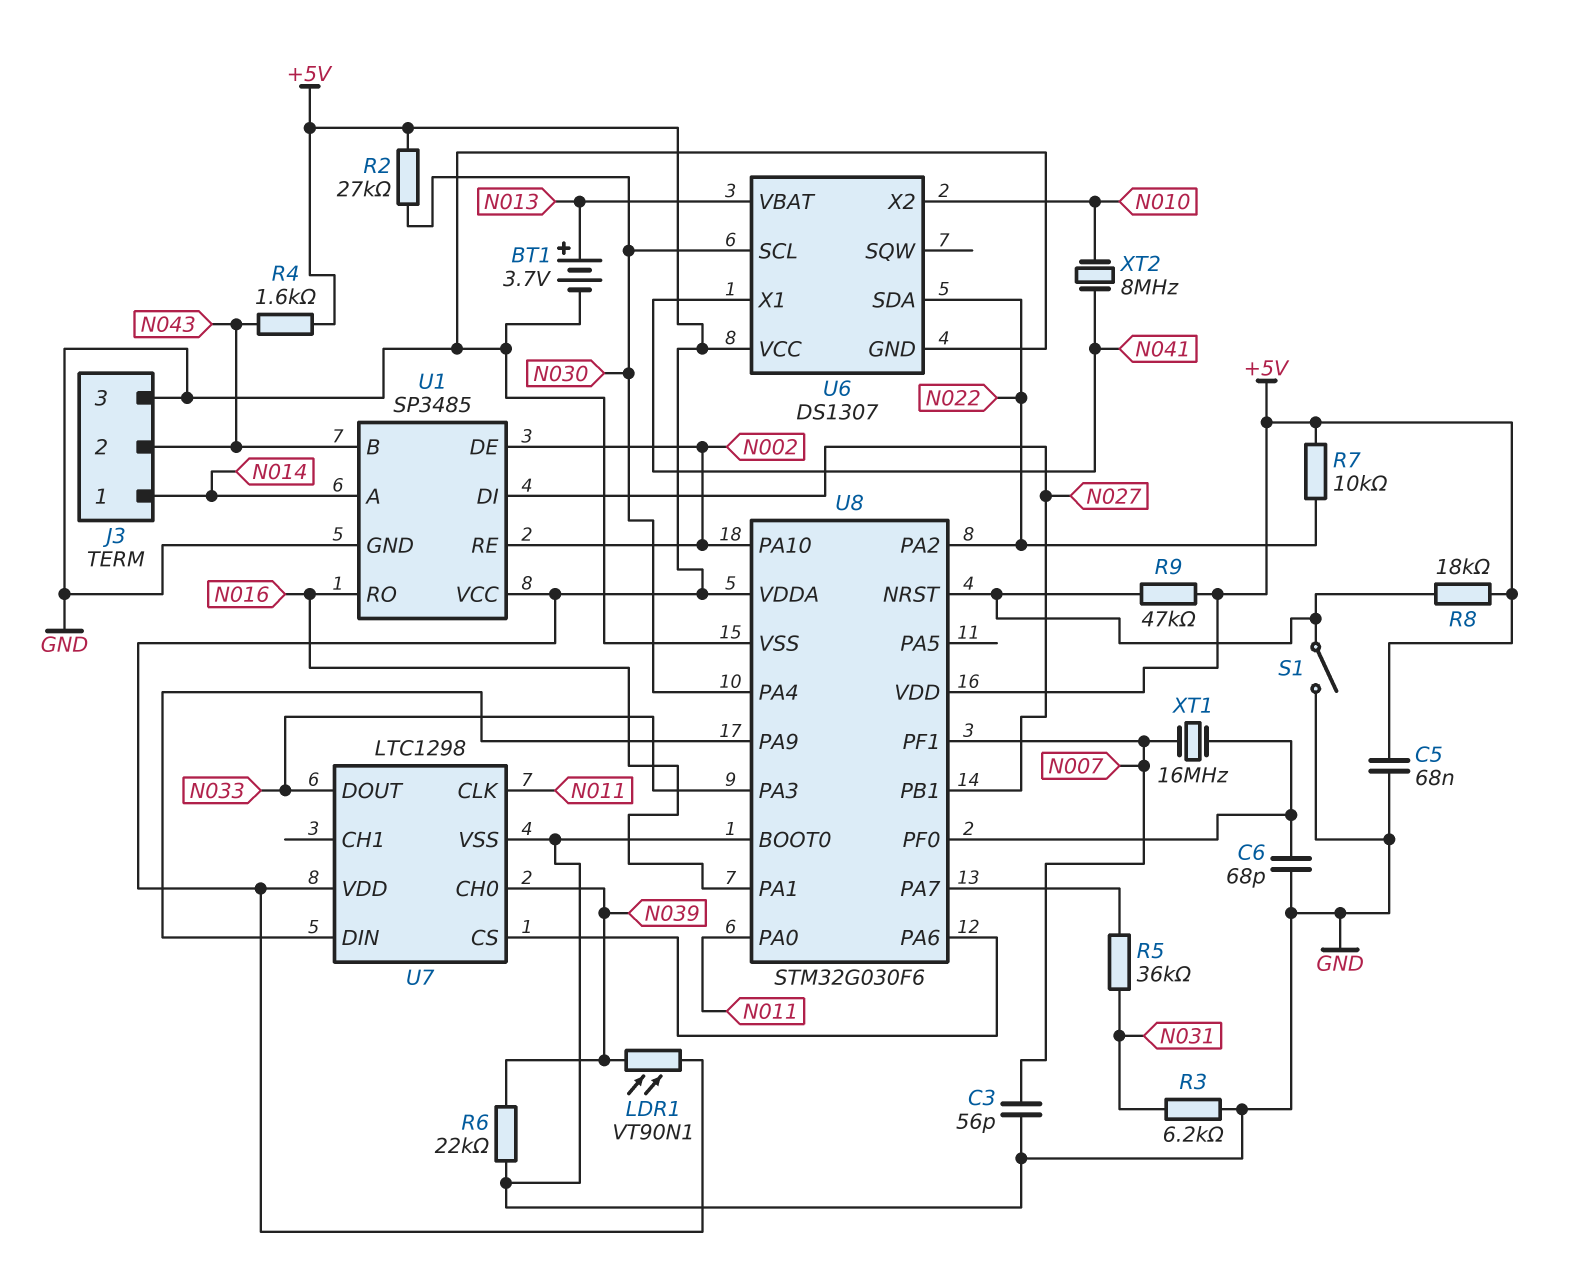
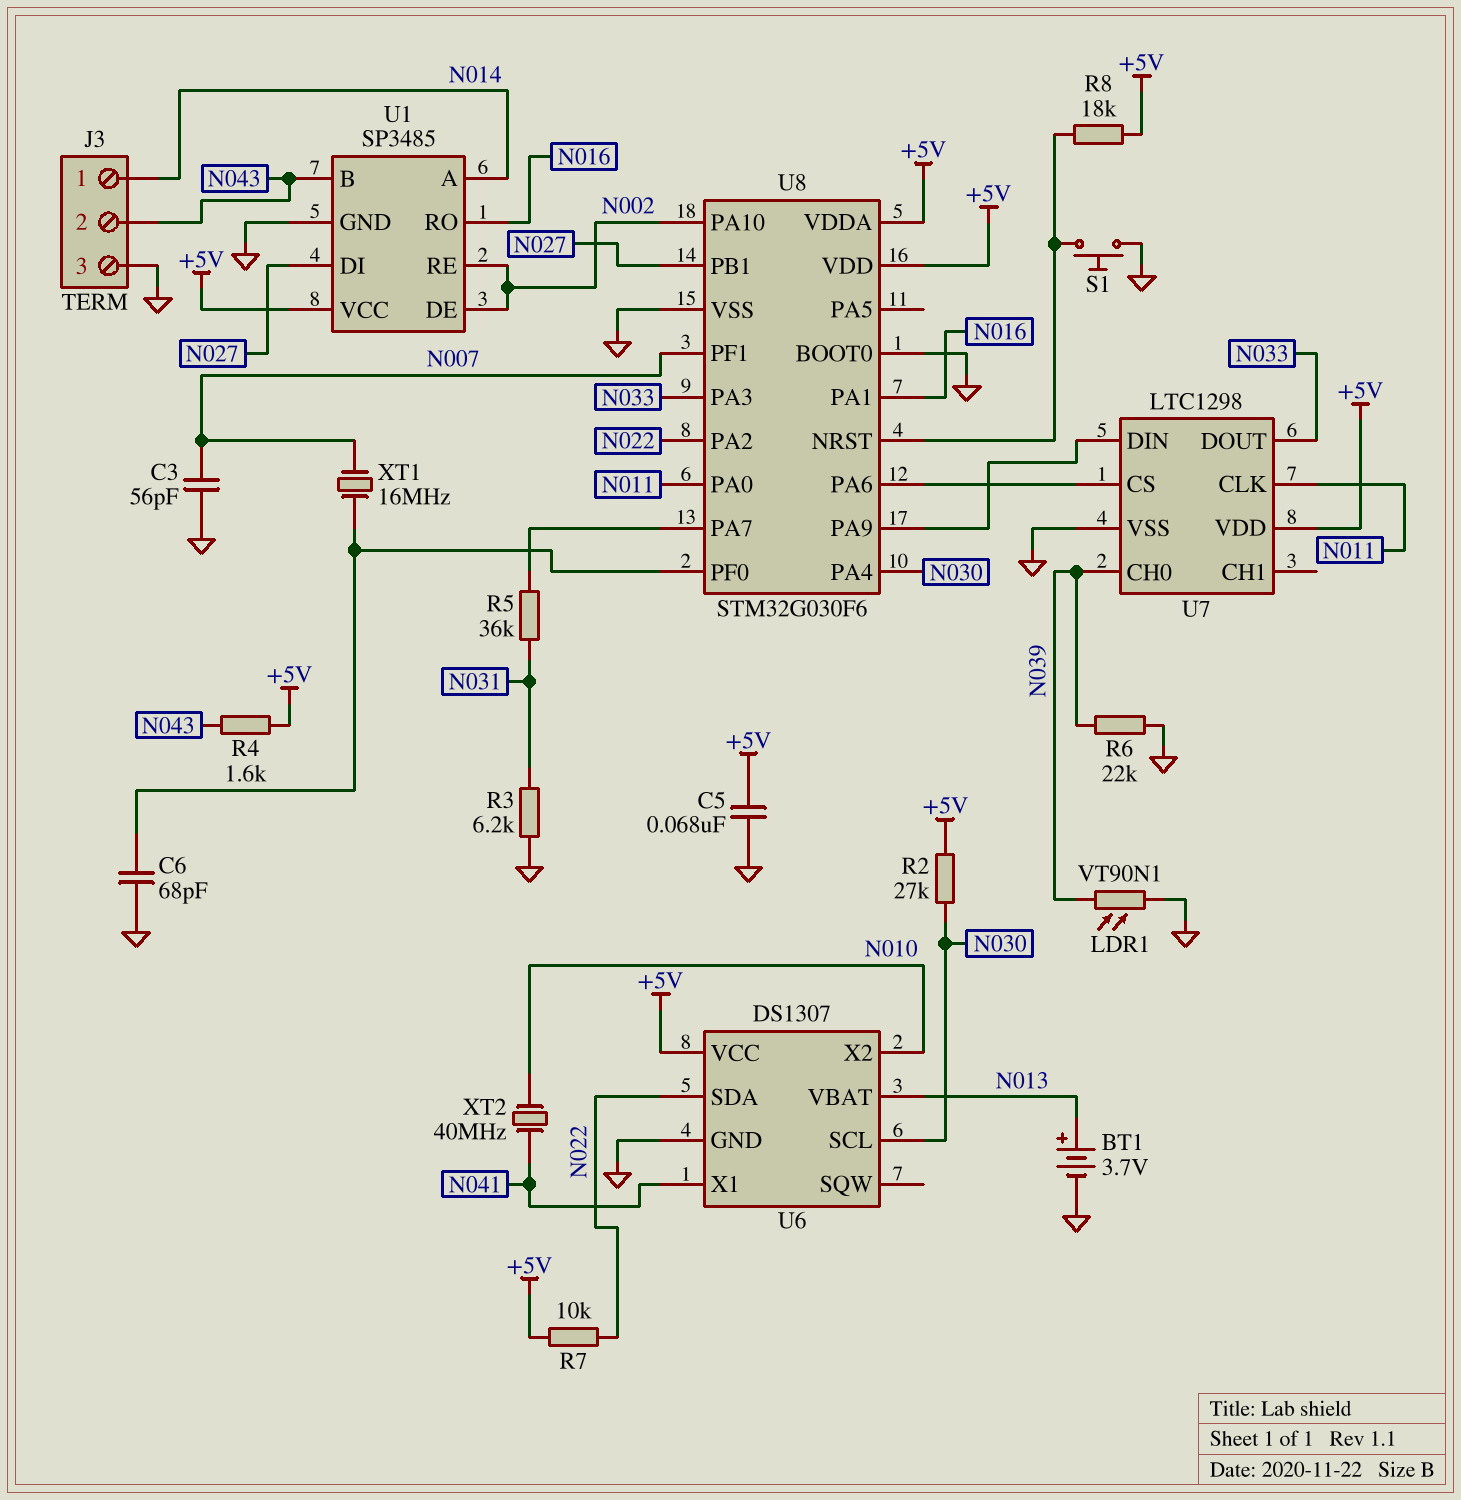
LDR1: VT90N1 (+5V, N039) -> VT90N1 (GND, N039)
R9: 47k (+5V, U8/NRST) -> none
S1: switch (GND, U8/NRST) -> button (GND, U8/NRST)
XT2: 8MHz (N010, N041) -> 40MHz (N010, N041)

